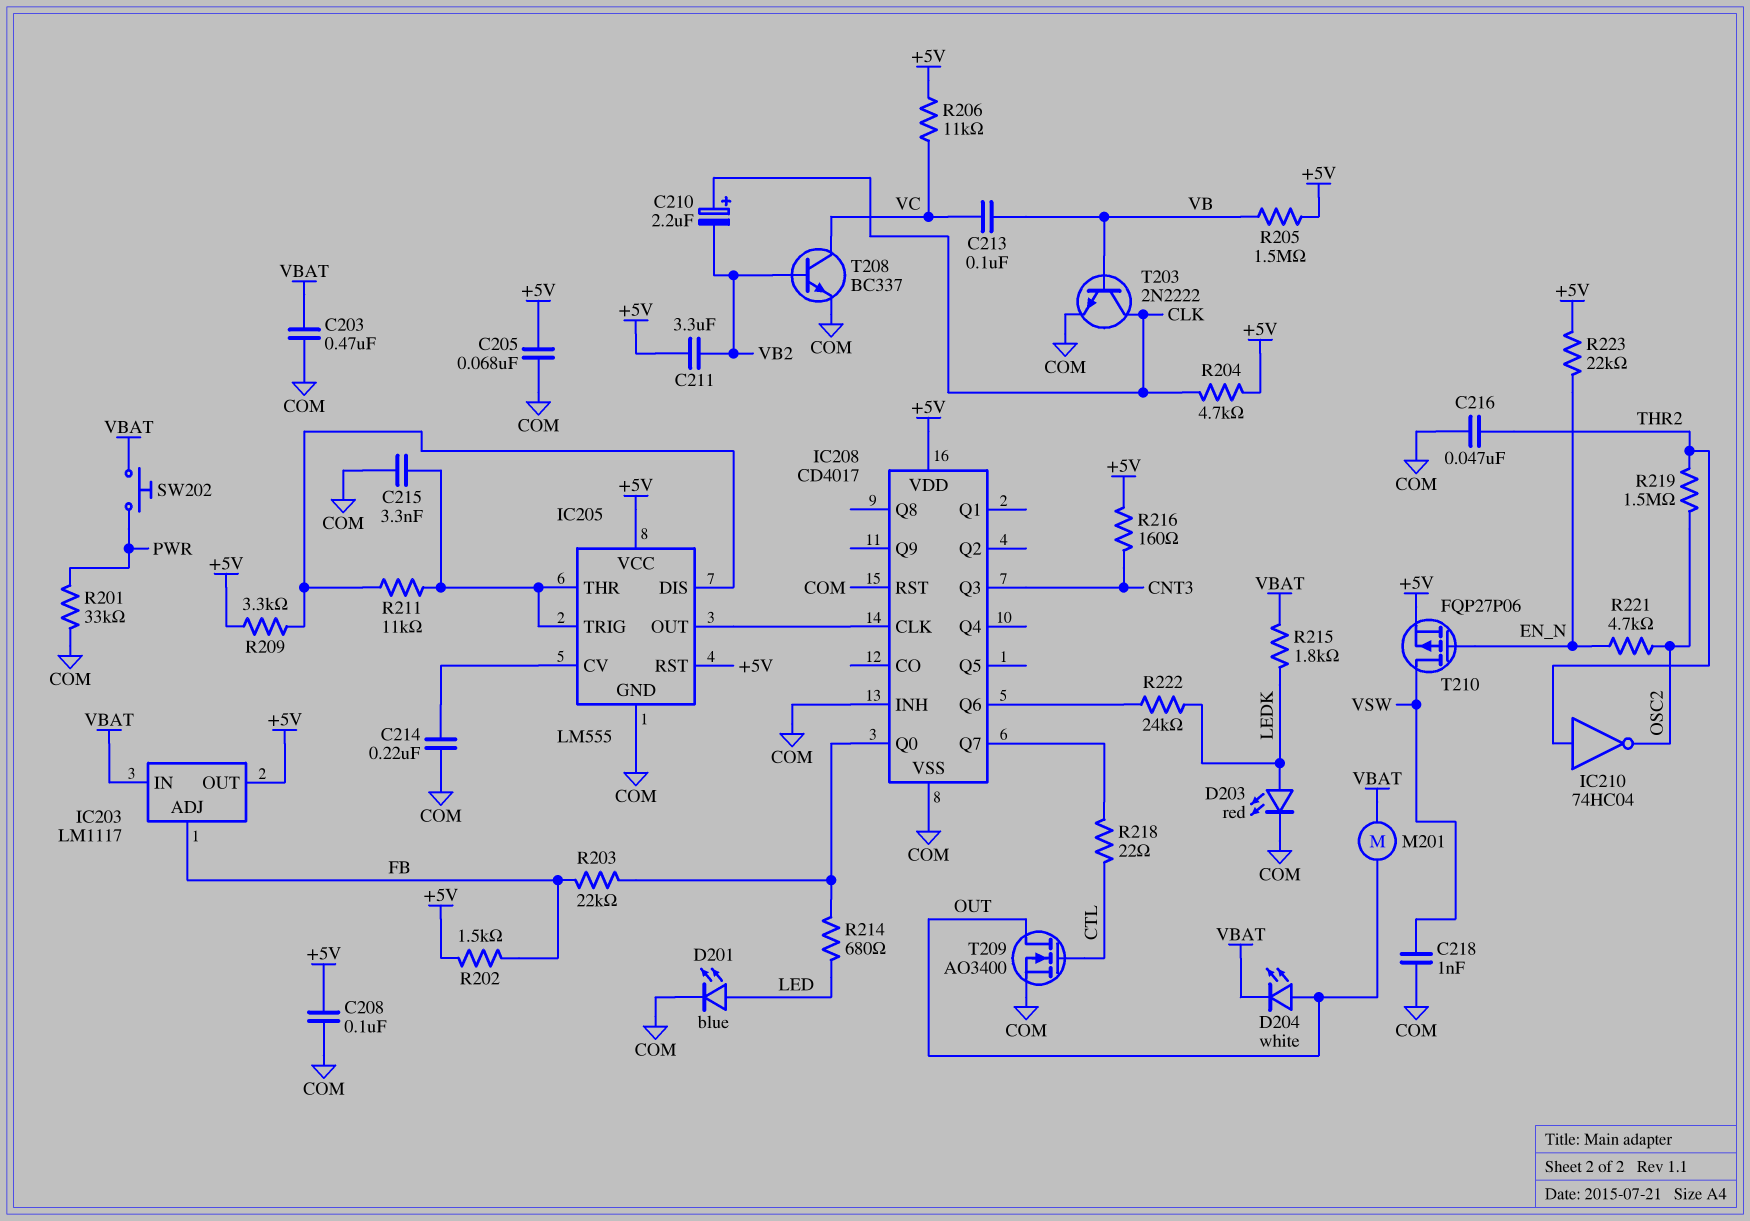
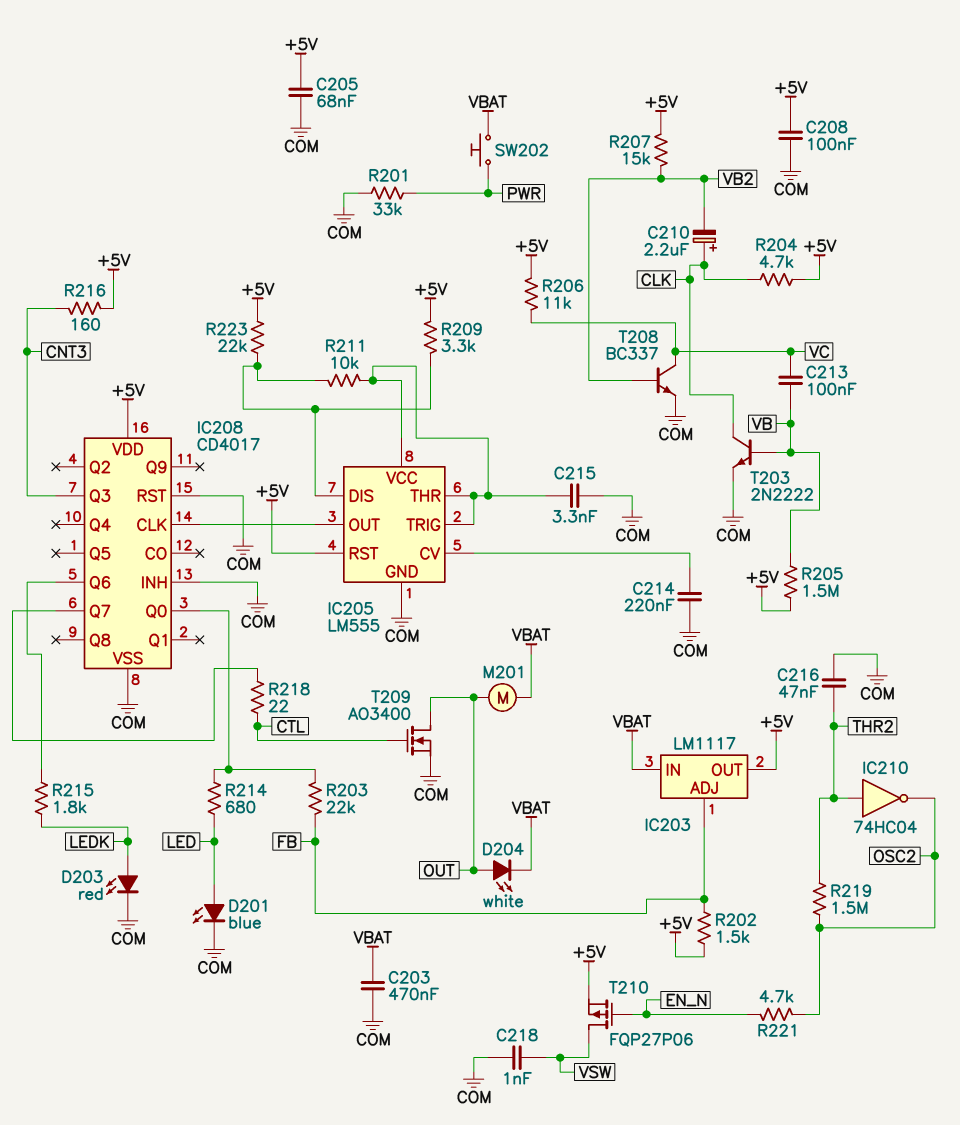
C211: 3.3uF (+5V, VB2) -> none
IC205 pin VCC: +5V -> IC205/THR
R207: none -> 15k (+5V, VB2)
R211: 11k (IC205/DIS, IC205/THR) -> 10k (IC205/DIS, IC205/THR)
R215: 1.8k (LEDK, VBAT) -> 1.8k (IC208/Q6, LEDK)
R222: 24k (IC208/Q6, LEDK) -> none
R223: 22k (+5V, EN_N) -> 22k (+5V, IC205/DIS)

